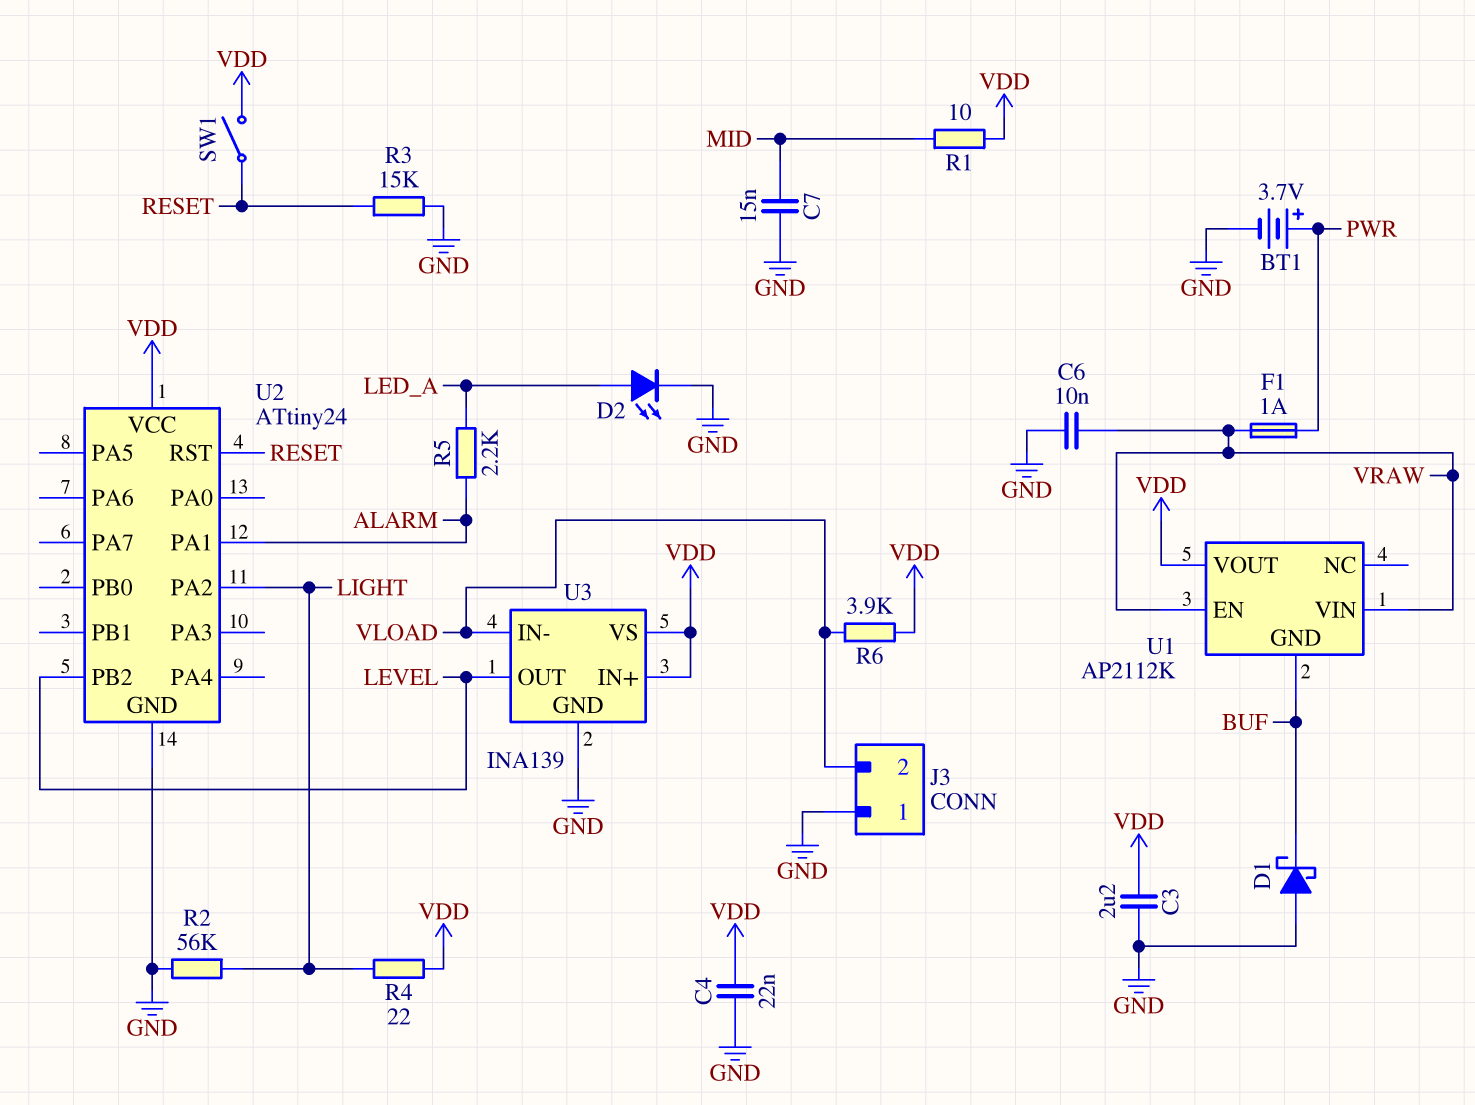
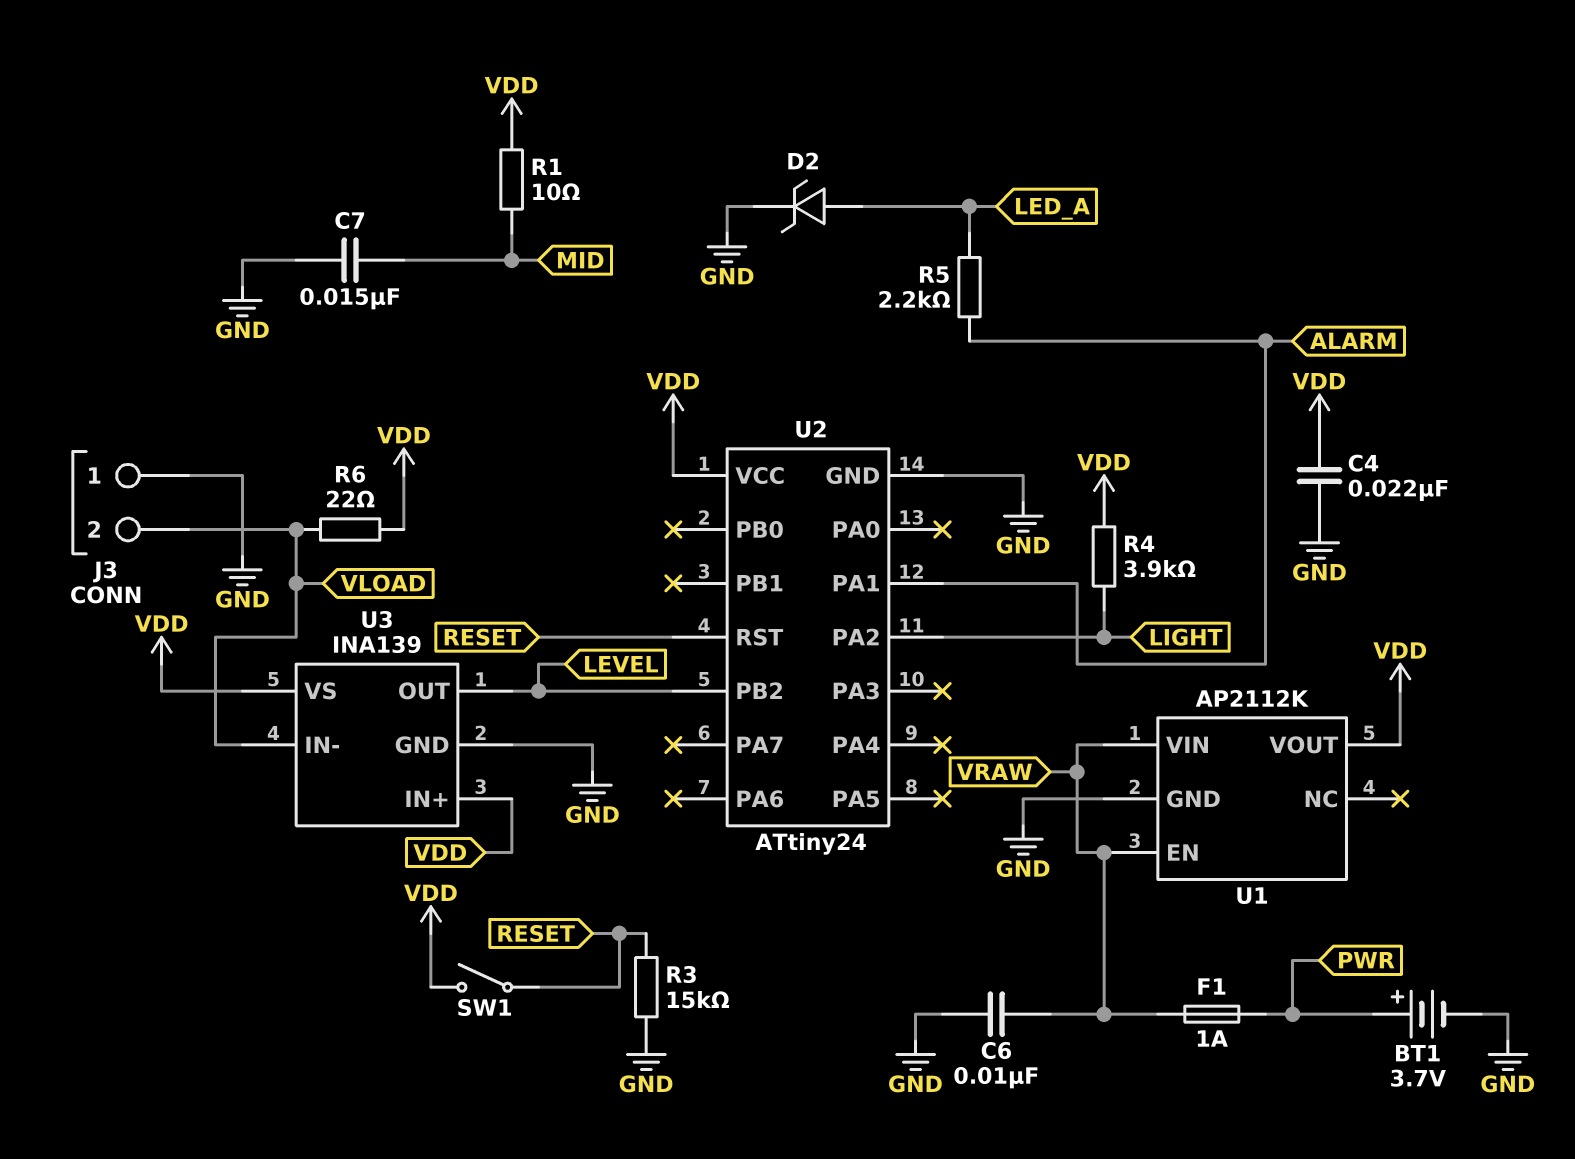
C3: 2.2uF (GND, VDD) -> none
D1: schottky (A GND, K BUF) -> none
D2: LED (A LED_A, K GND) -> zener (A LED_A, K GND)
R2: 56k (GND, LIGHT) -> none
R4: 22 (LIGHT, VDD) -> 3.9k (LIGHT, VDD)
R6: 3.9k (VDD, VLOAD) -> 22 (VDD, VLOAD)
U1 pin GND: BUF -> GND

